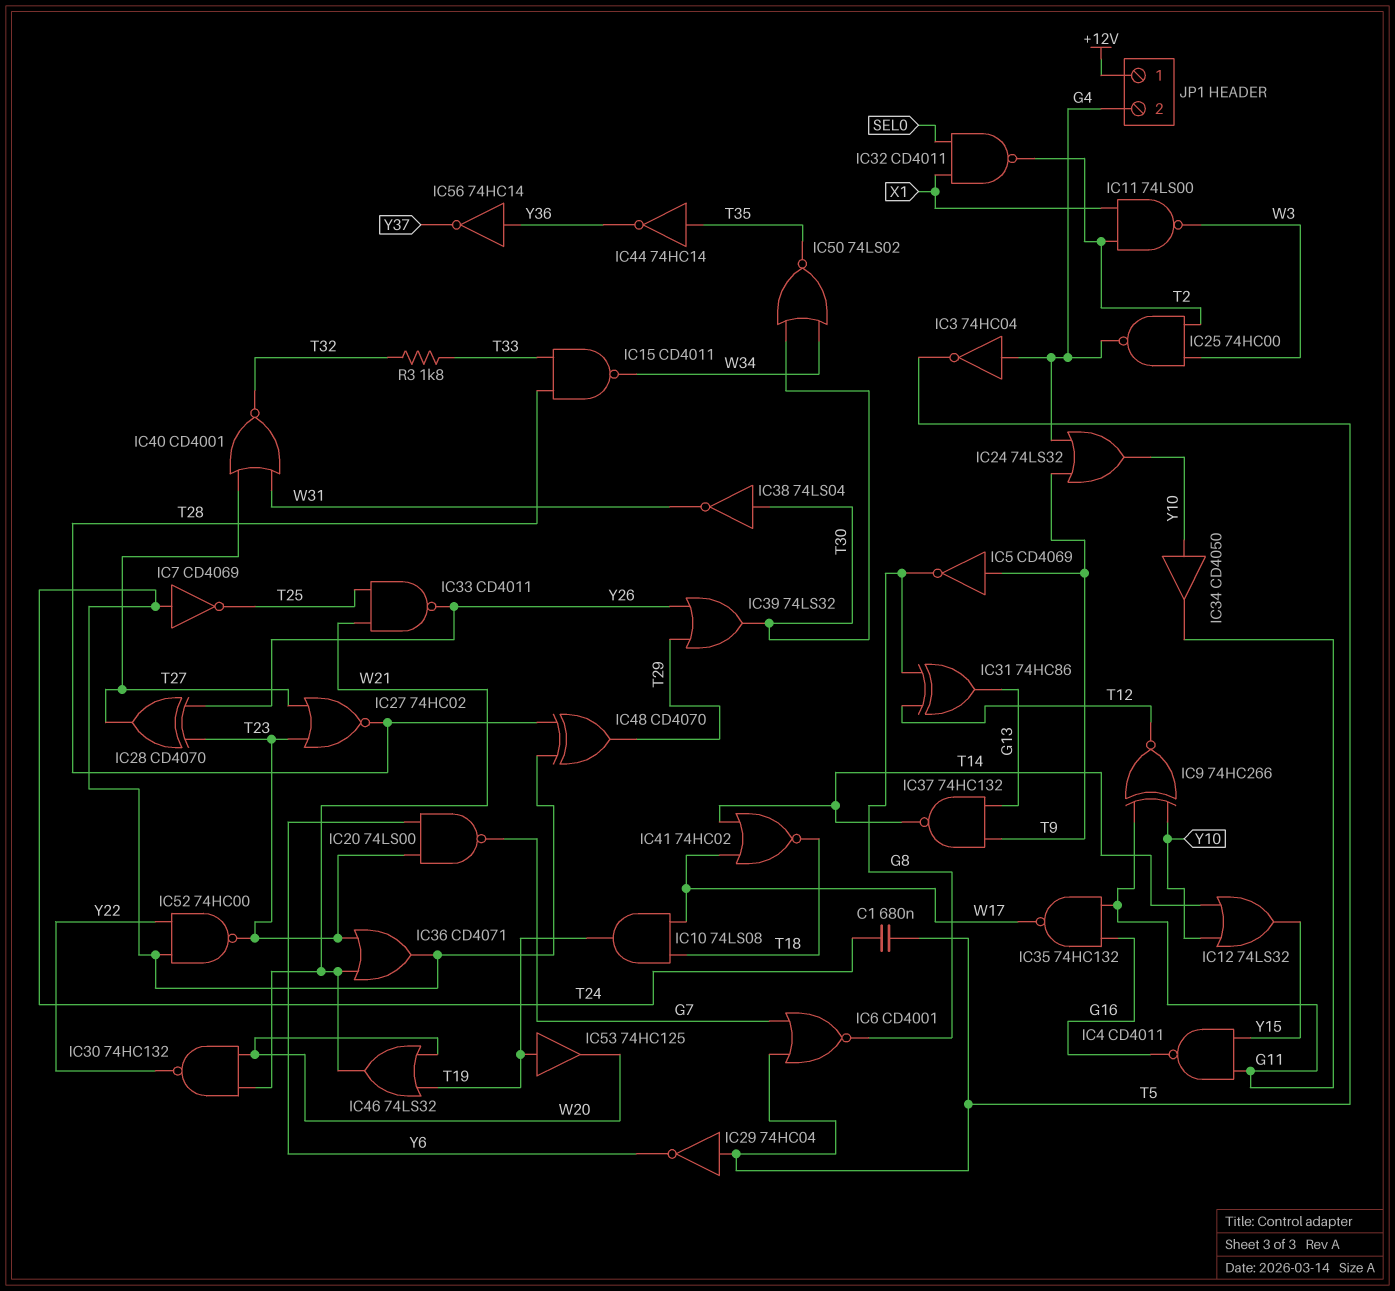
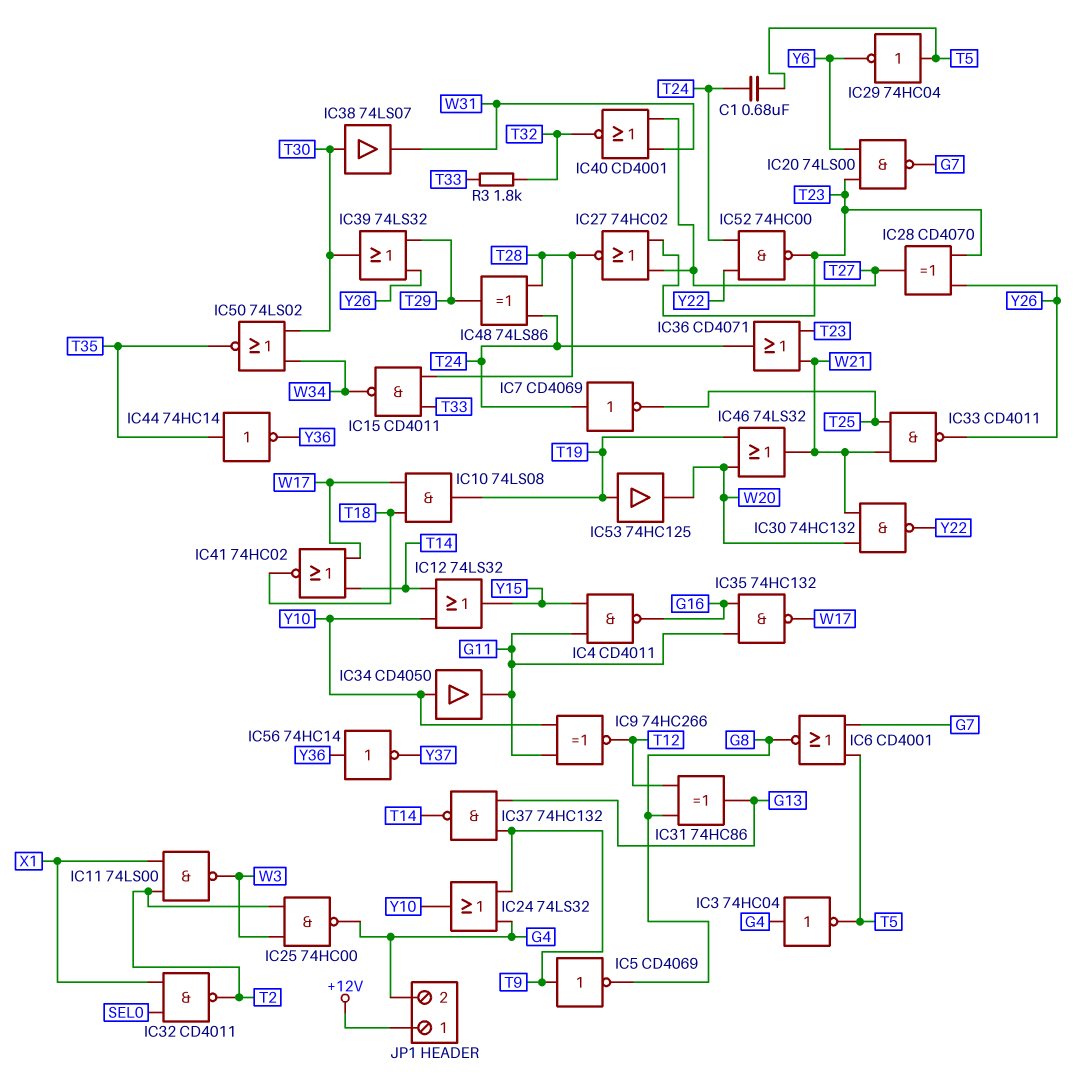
IC38: NOT 74LS04 (in T30, out W31) -> buffer 74LS07 (in T30, out W31)
IC48: XOR CD4070 (in T24, in T28, out T29) -> XOR 74LS86 (in T24, in T28, out T29)

